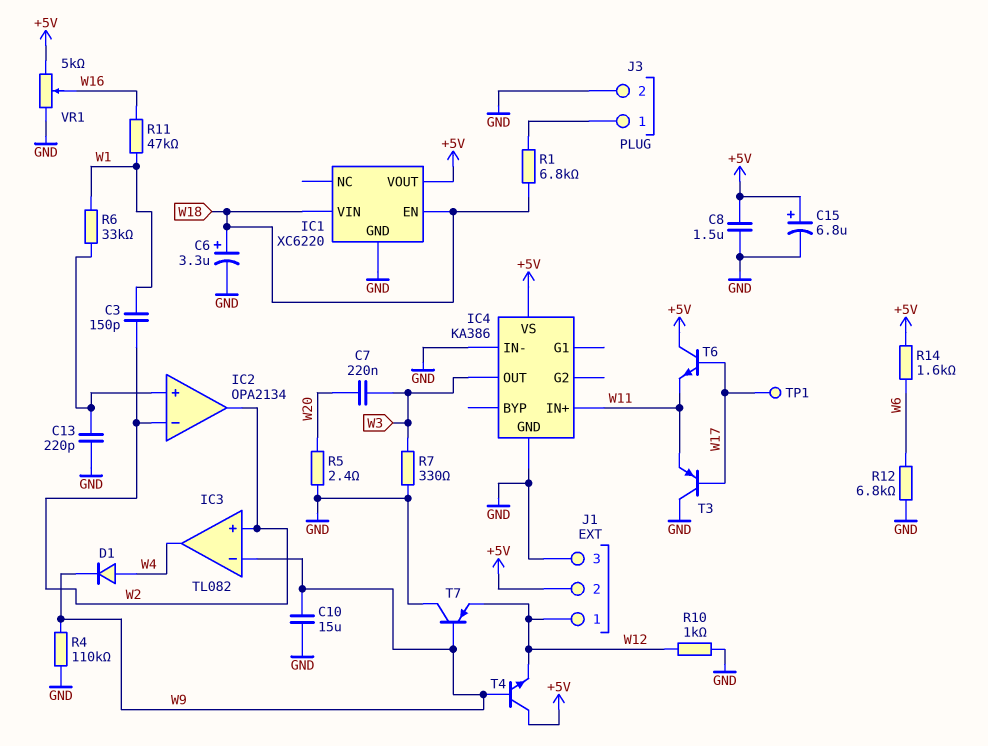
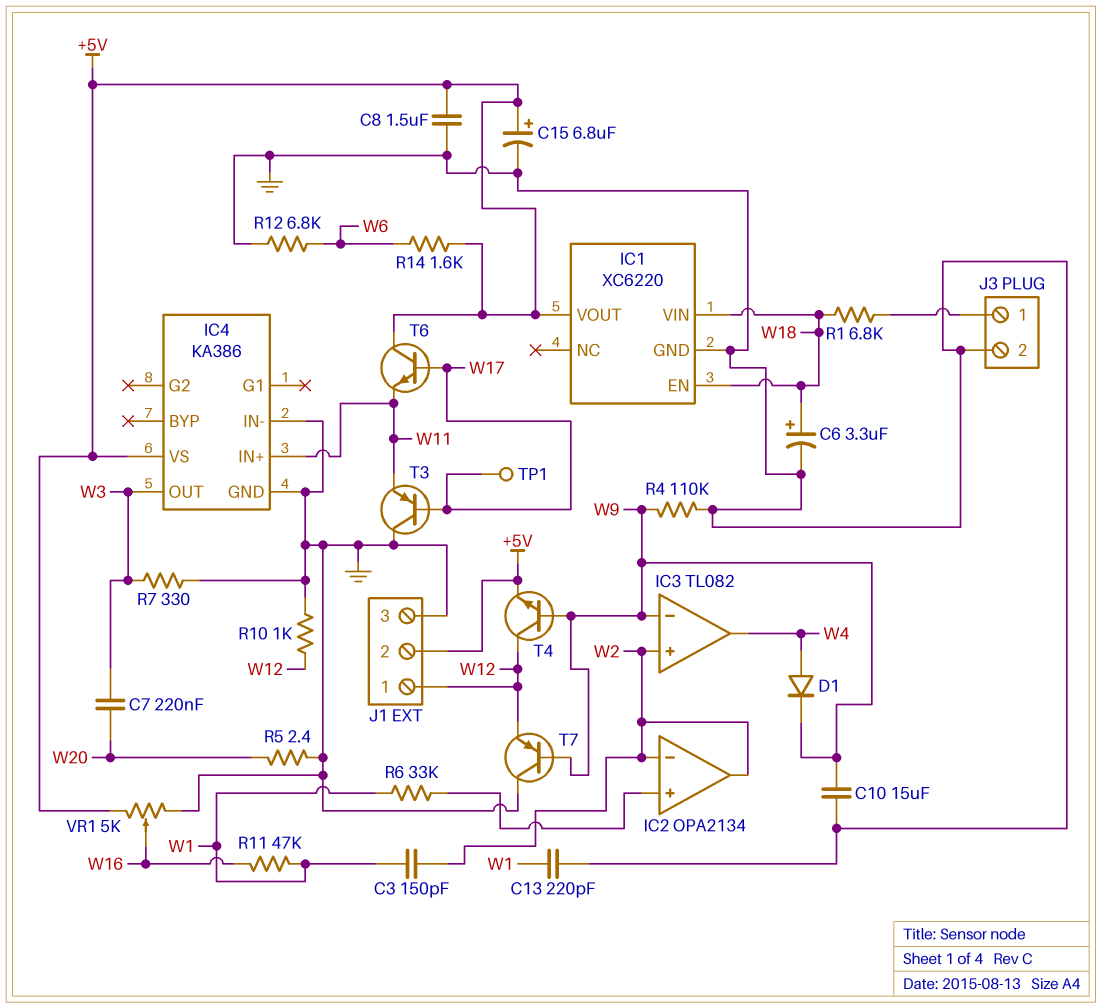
C13: 220pF (GND, IC2/in+) -> 220pF (GND, W1)
T4: NPN (B W9, C +5V, E W12) -> NPN (B W9, C W12, E +5V)

